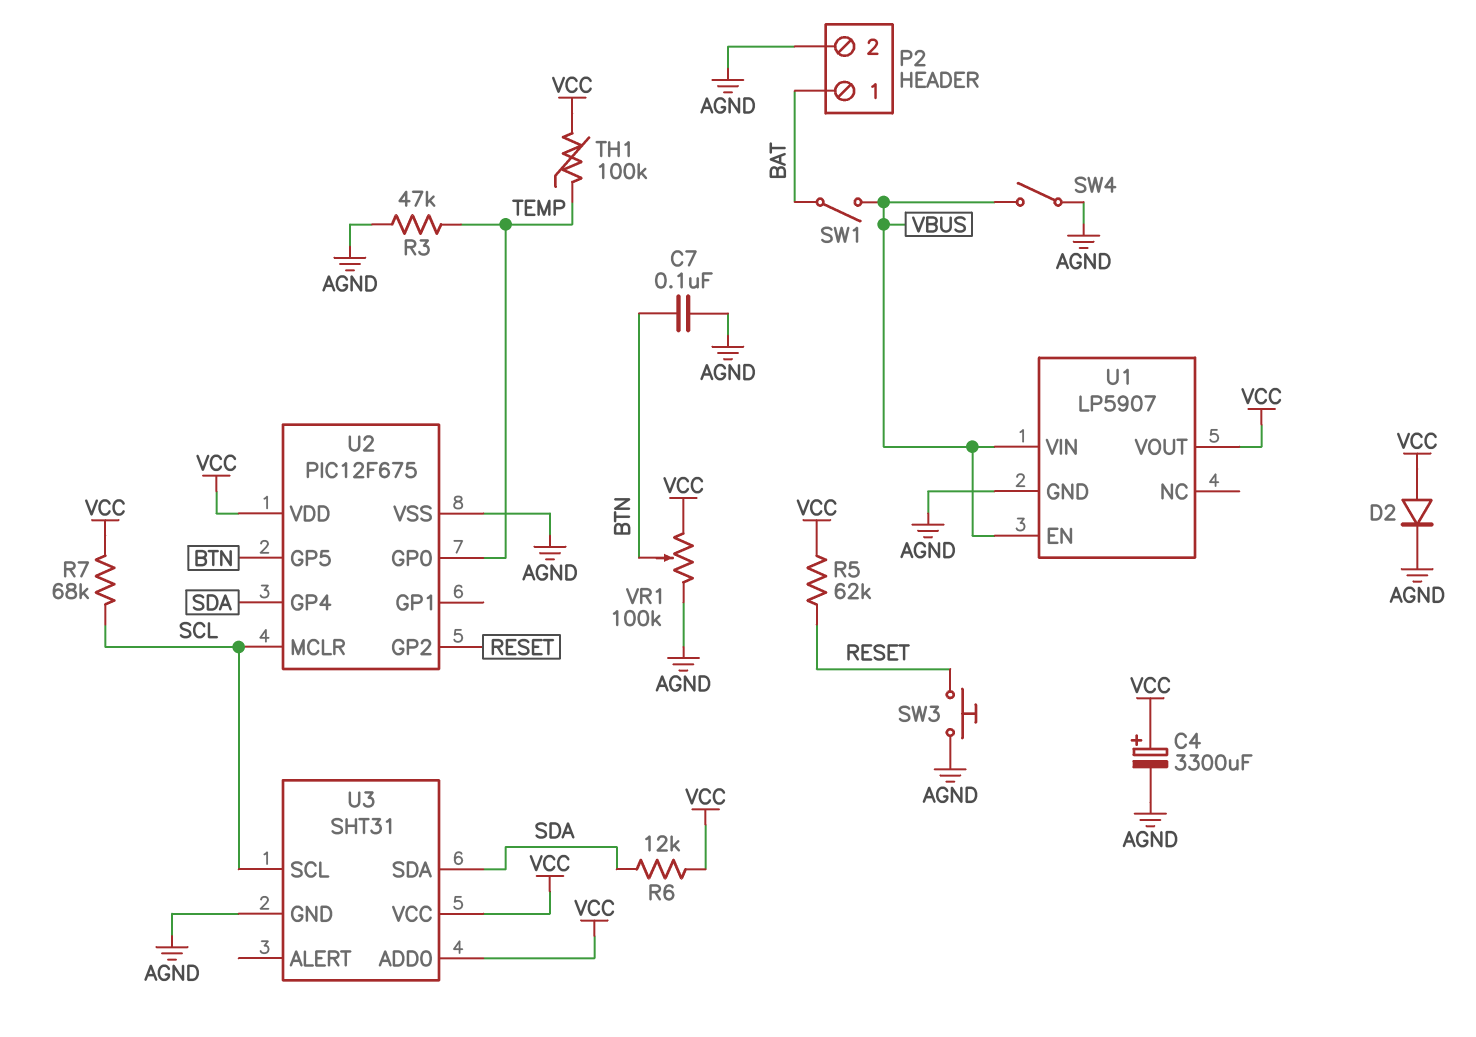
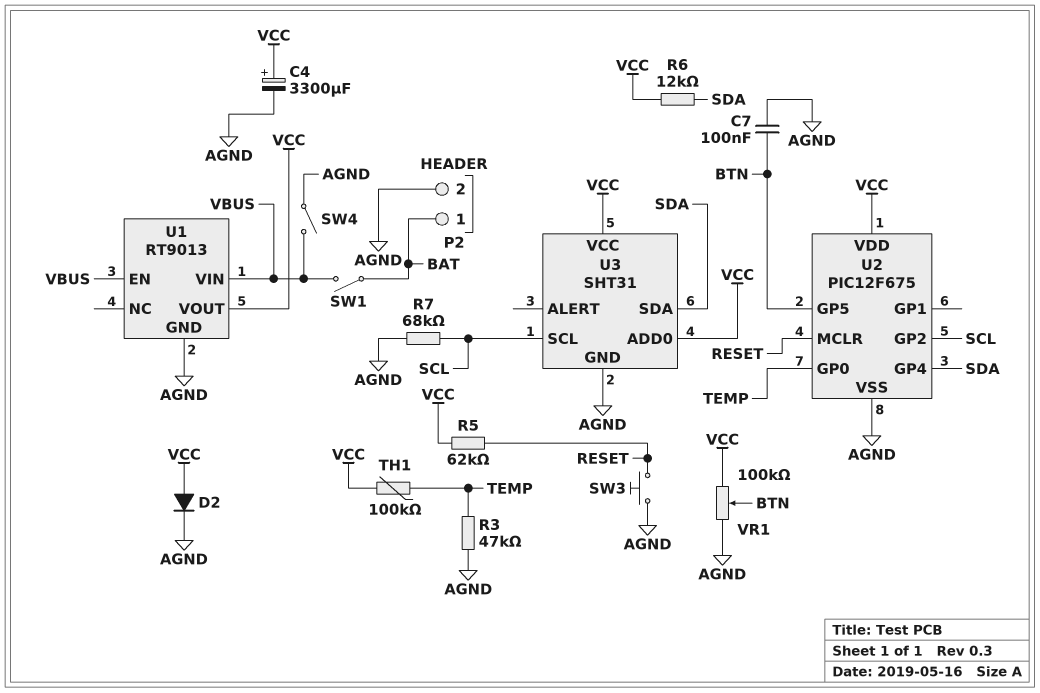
R7: 68k (SCL, VCC) -> 68k (AGND, SCL)
U1: LP5907 -> RT9013
U2 pin GP2: RESET -> SCL
U2 pin MCLR: SCL -> RESET

